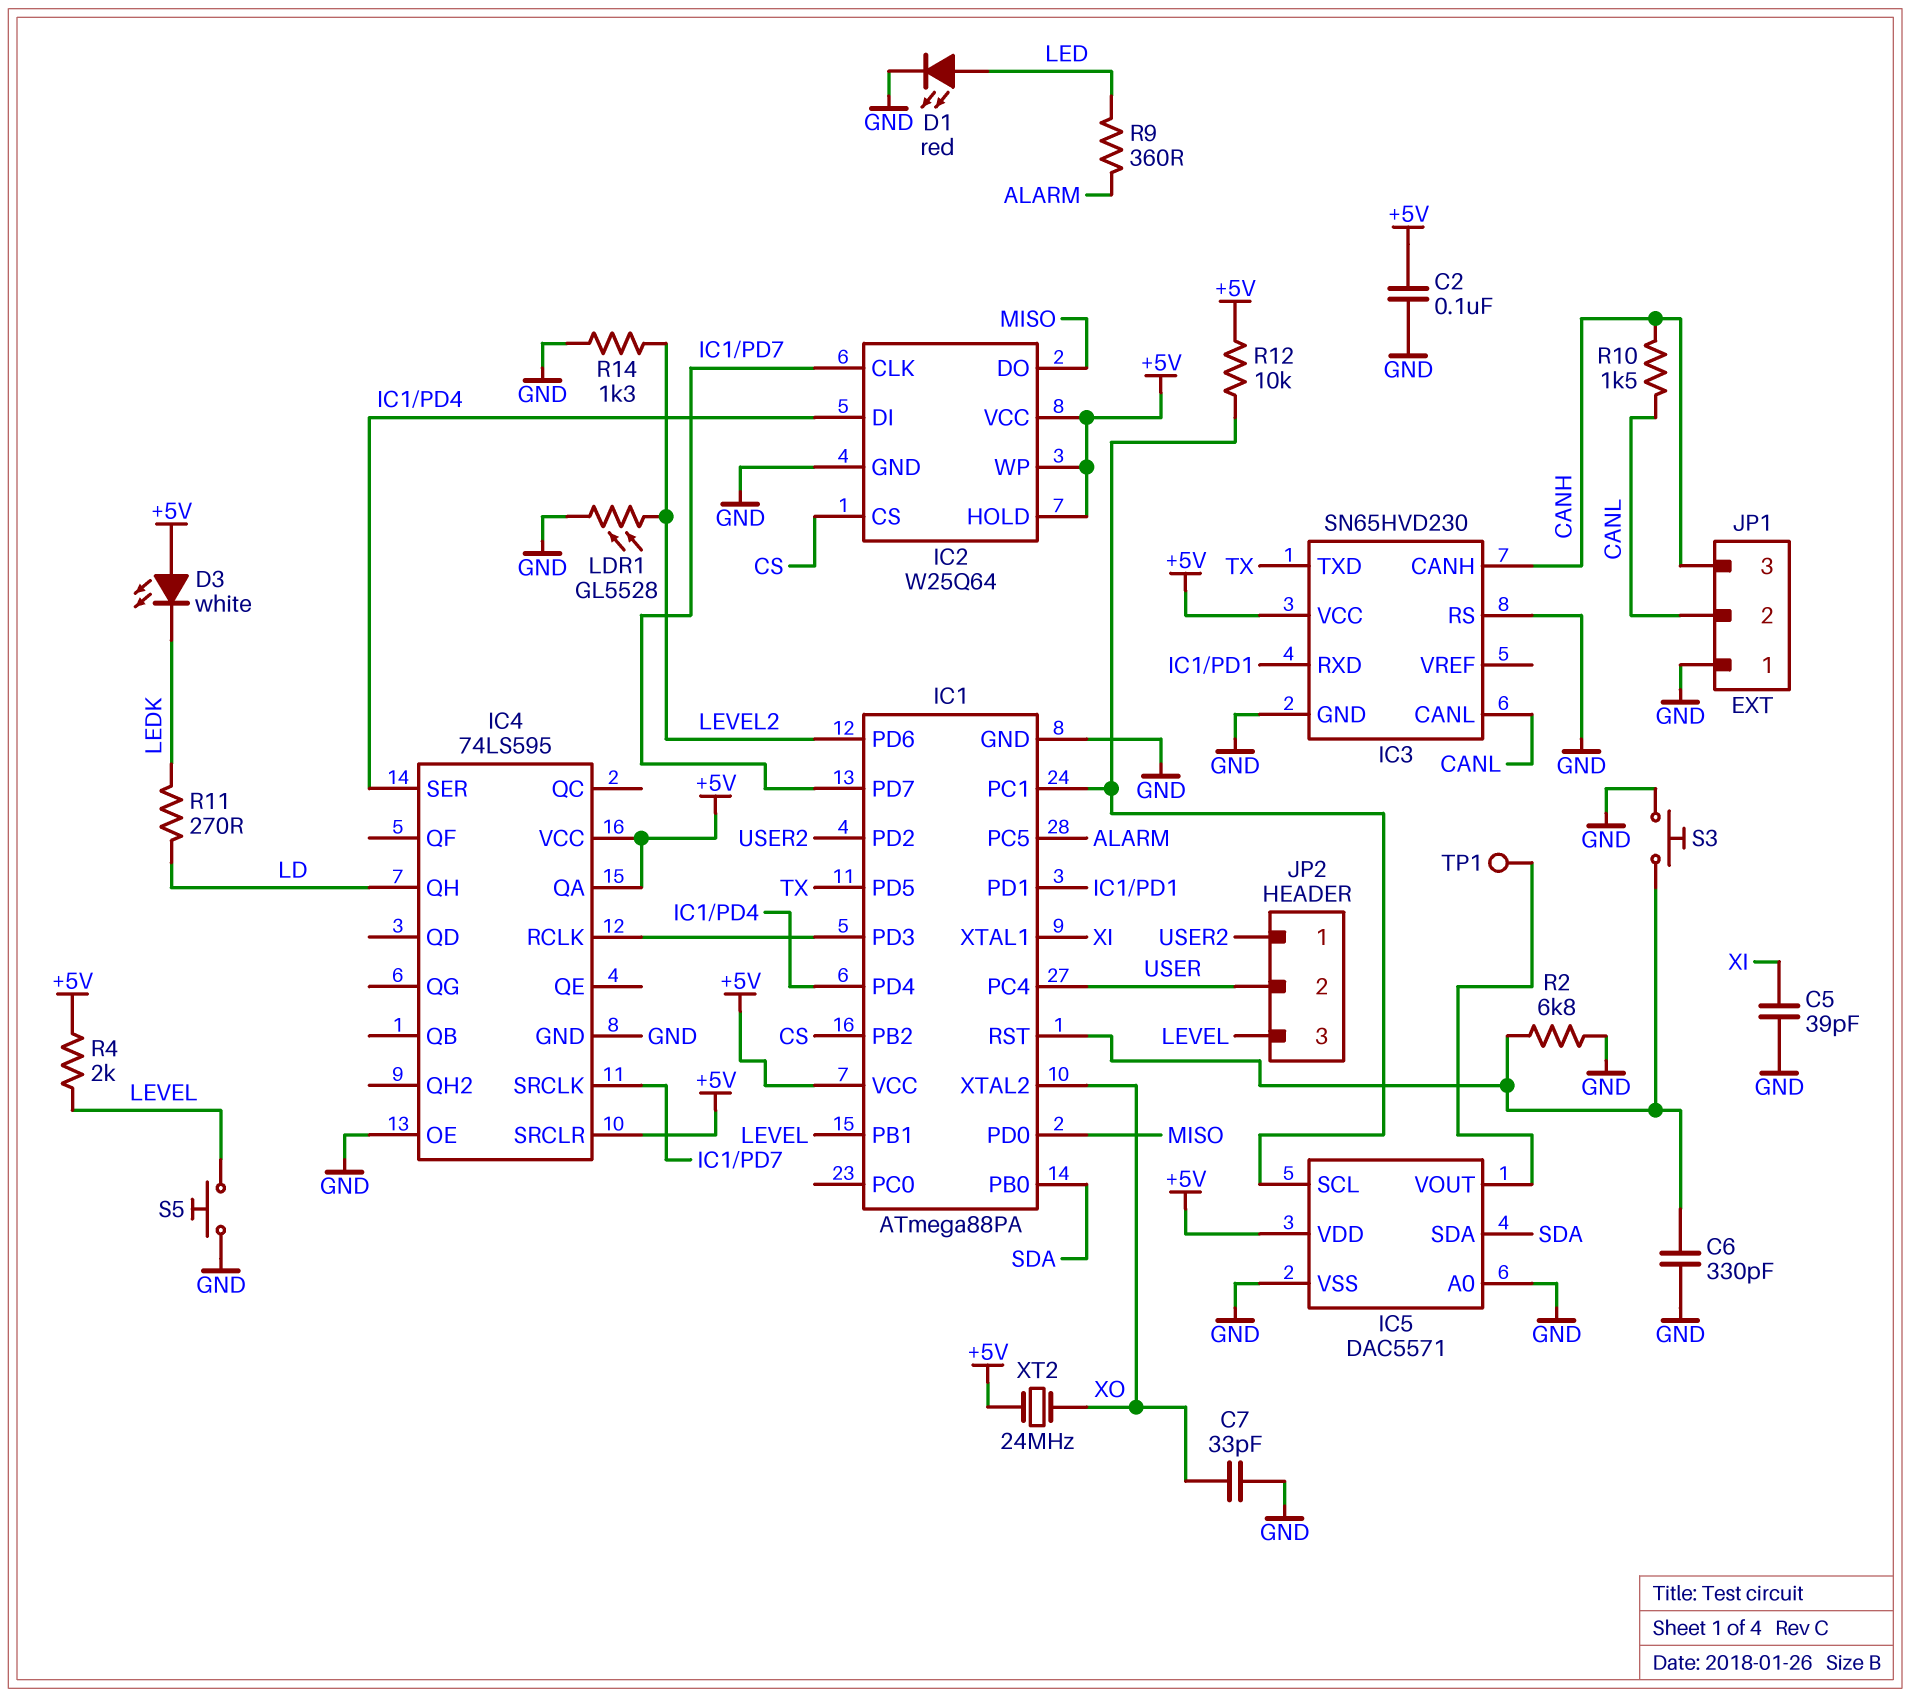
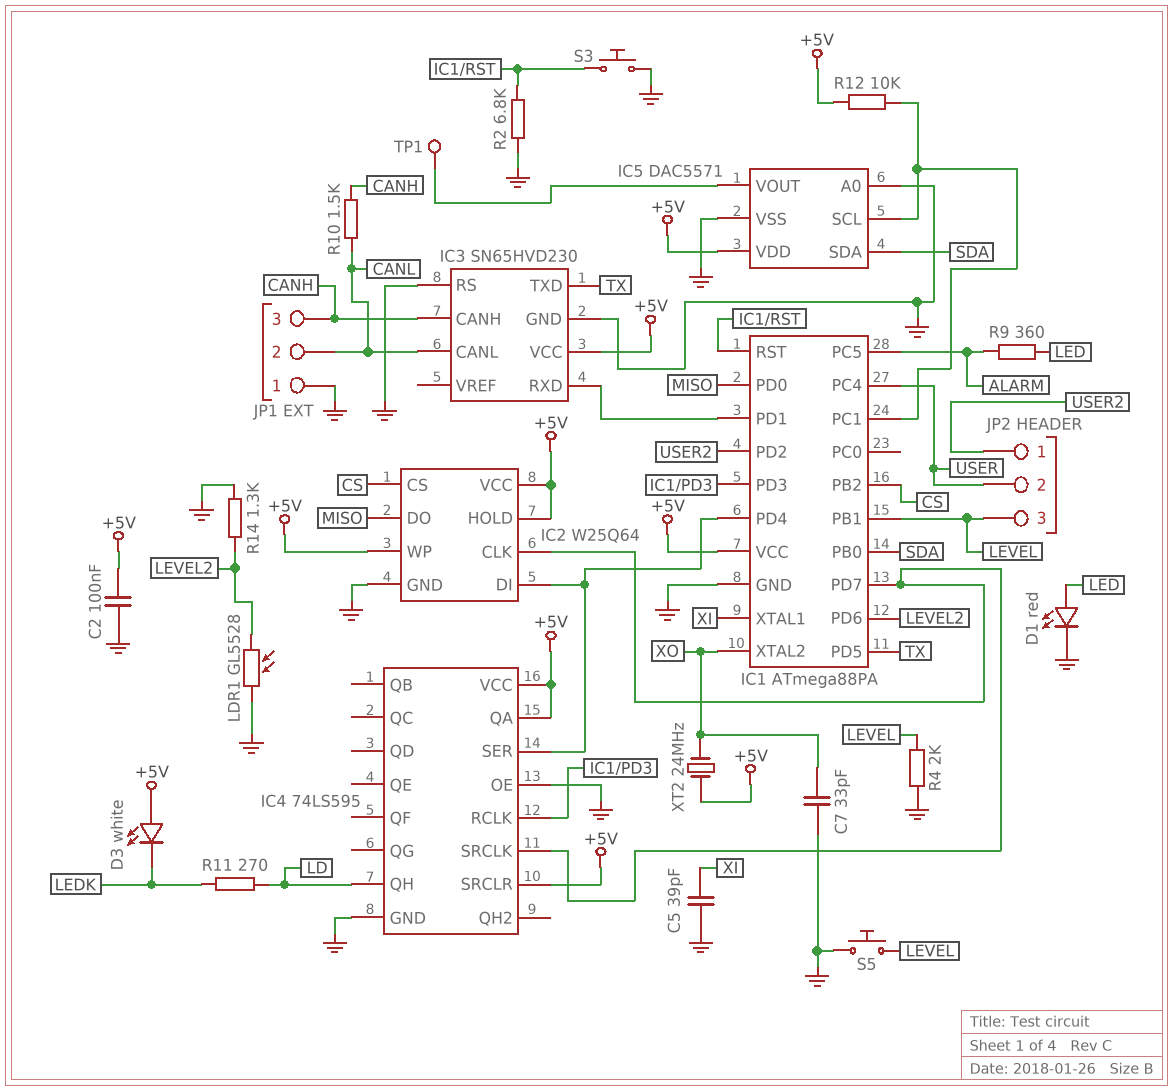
C6: 330pF (GND, IC1/RST) -> none
R4: 2k (+5V, LEVEL) -> 2k (GND, LEVEL)

